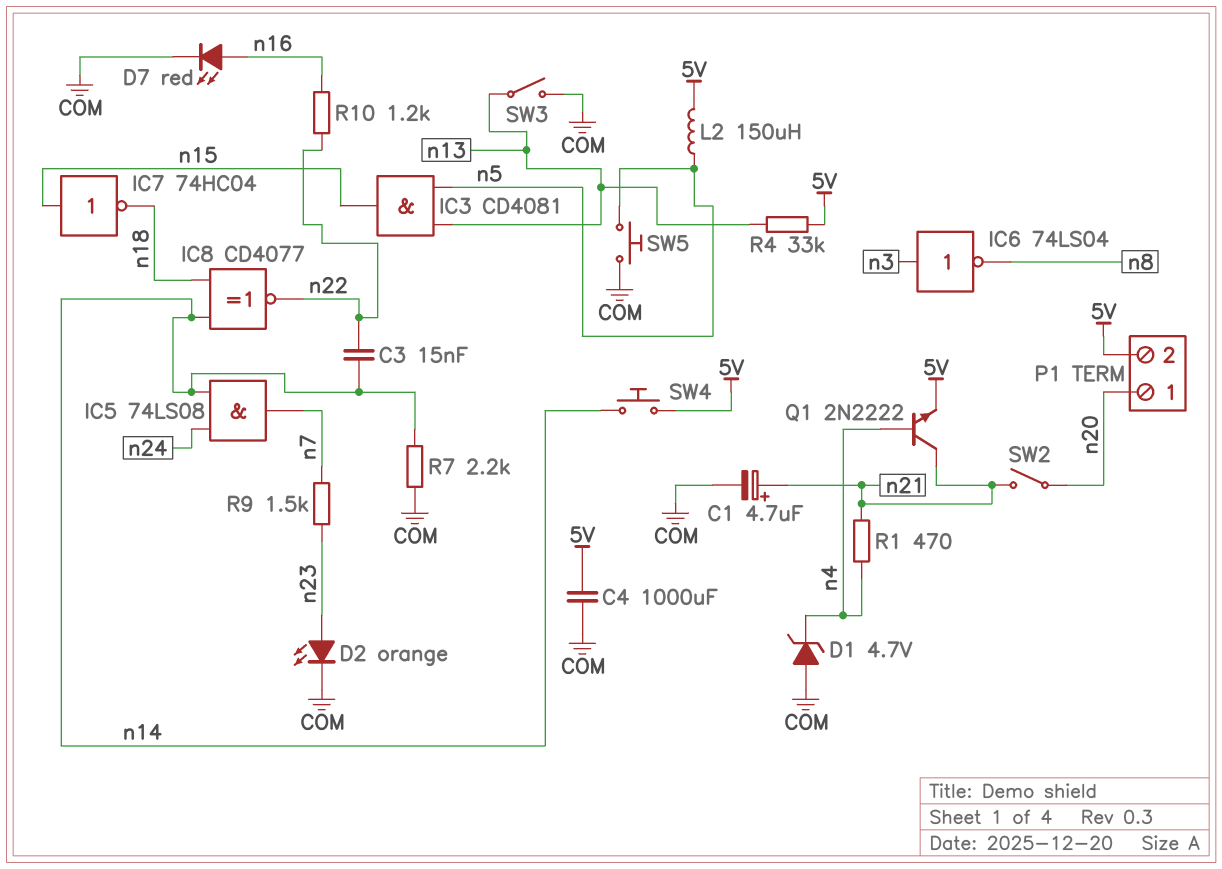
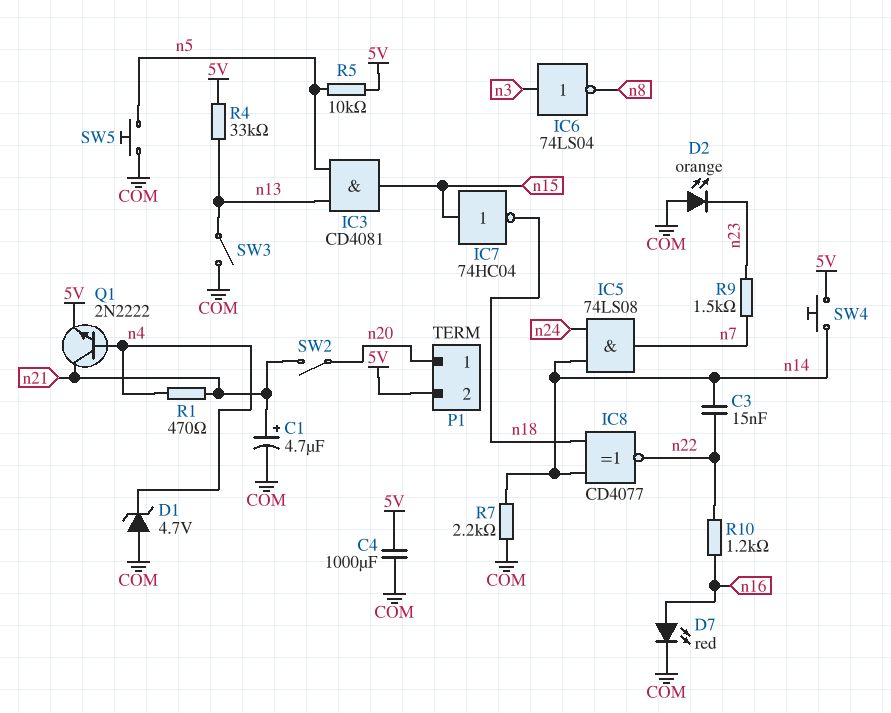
D2: LED orange (A n23, K COM) -> LED orange (A COM, K n23)
L2: 150uH (5V, n5) -> none
R5: none -> 10k (5V, n5)

